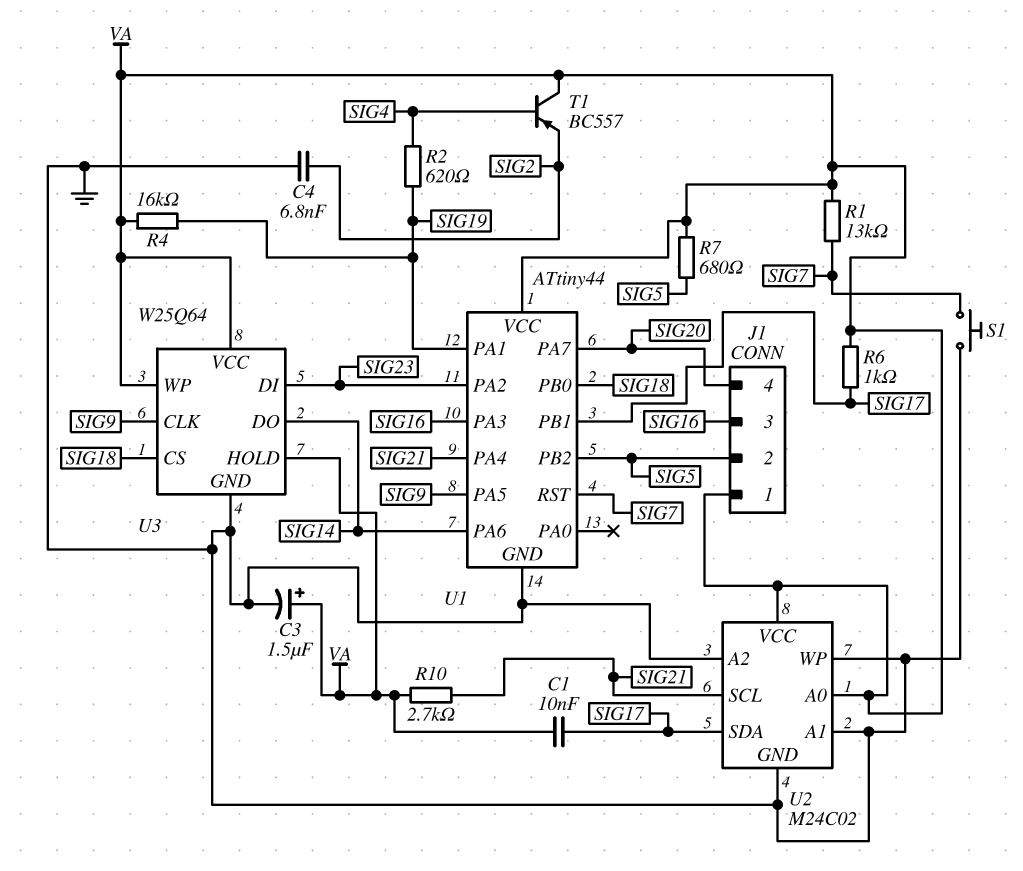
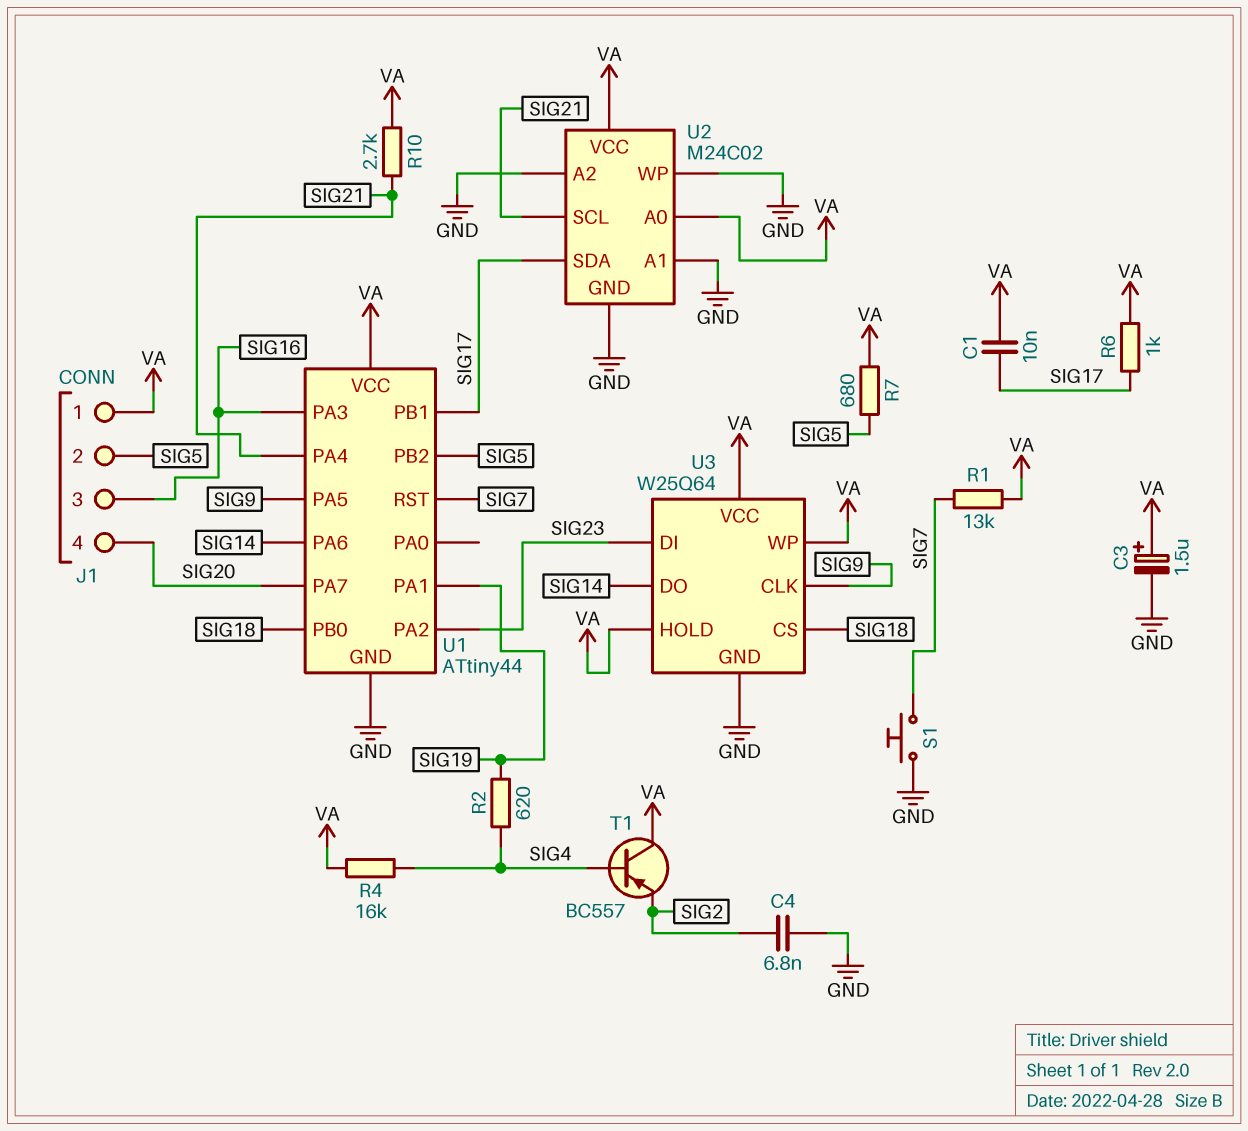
R4: 16k (SIG19, VA) -> 16k (SIG4, VA)

